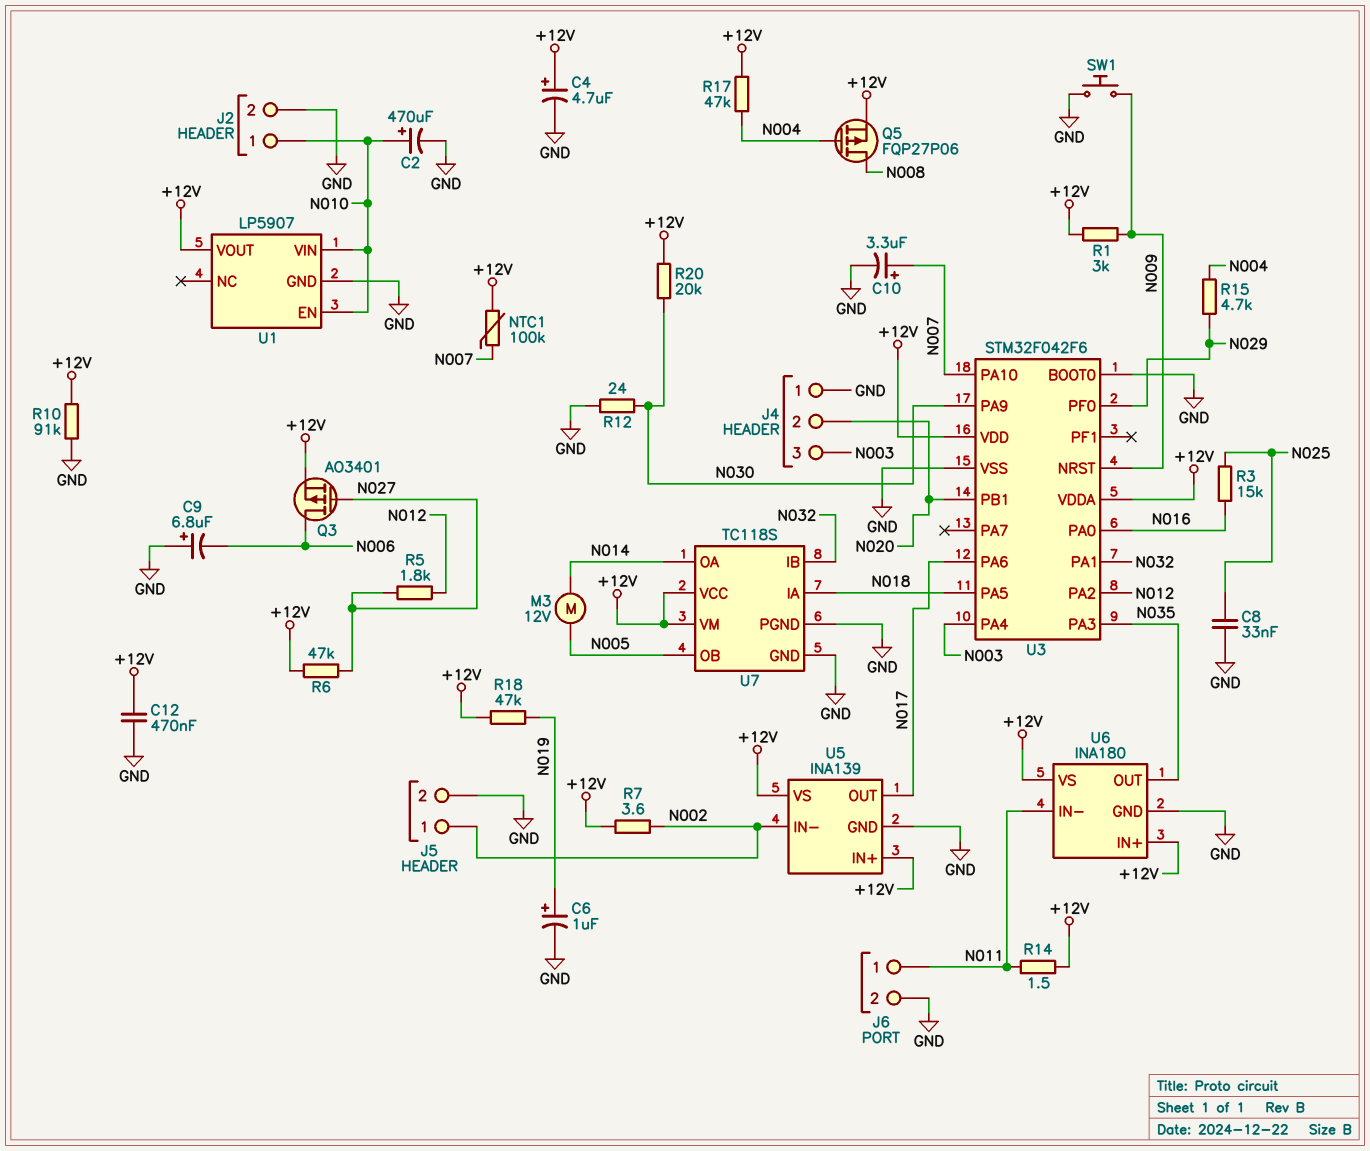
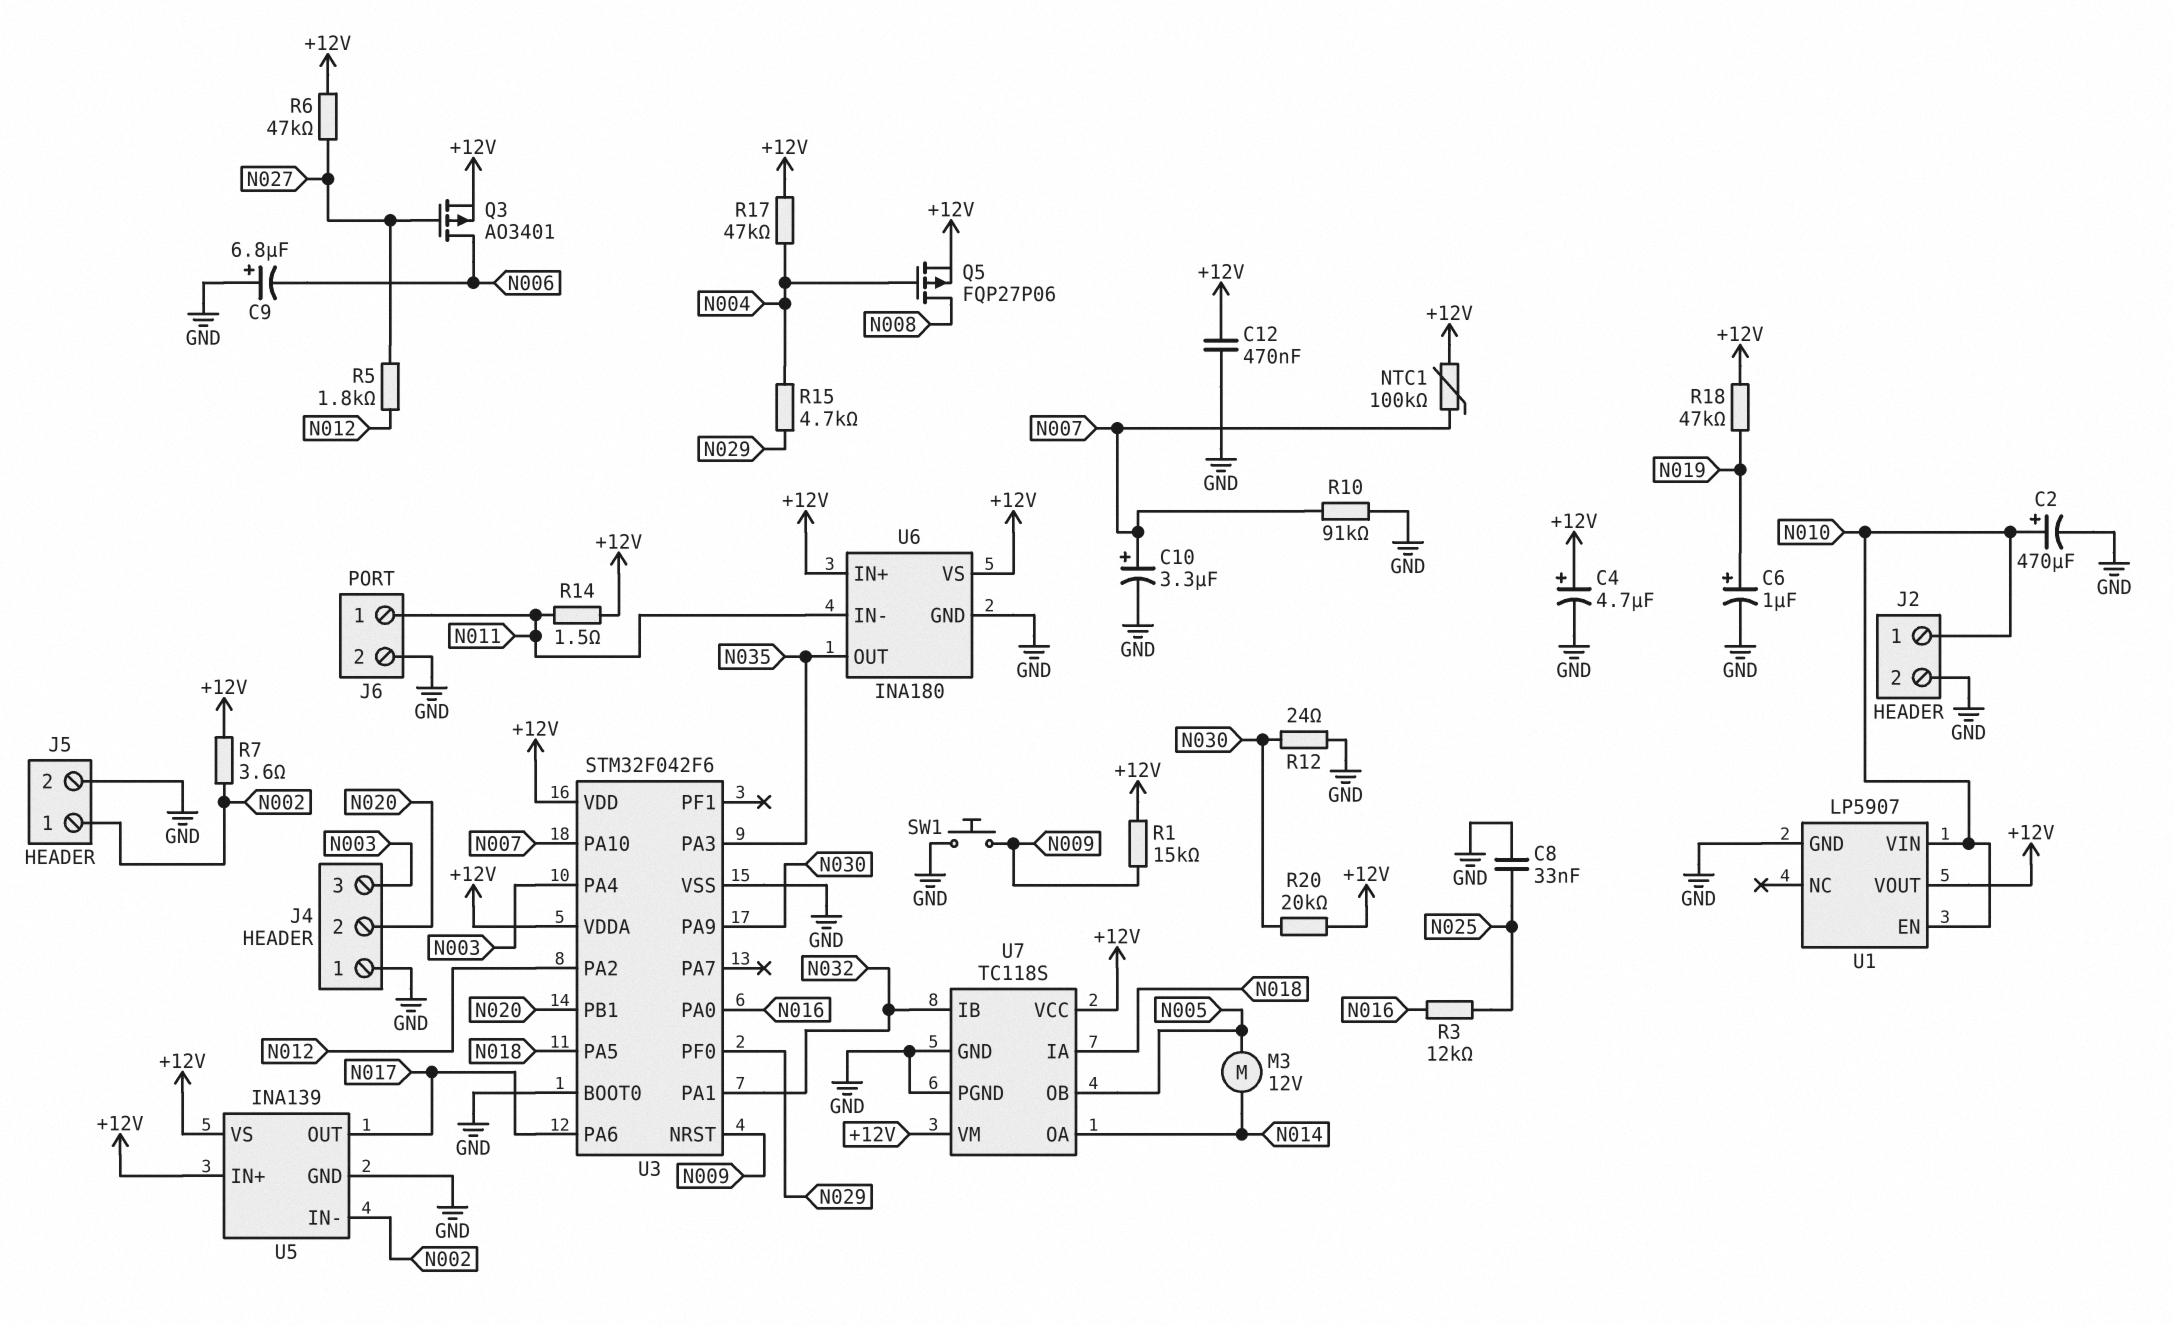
R1: 3k (+12V, N009) -> 15k (+12V, N009)
R3: 15k (N016, N025) -> 12k (N016, N025)
R10: 91k (+12V, GND) -> 91k (GND, N007)

